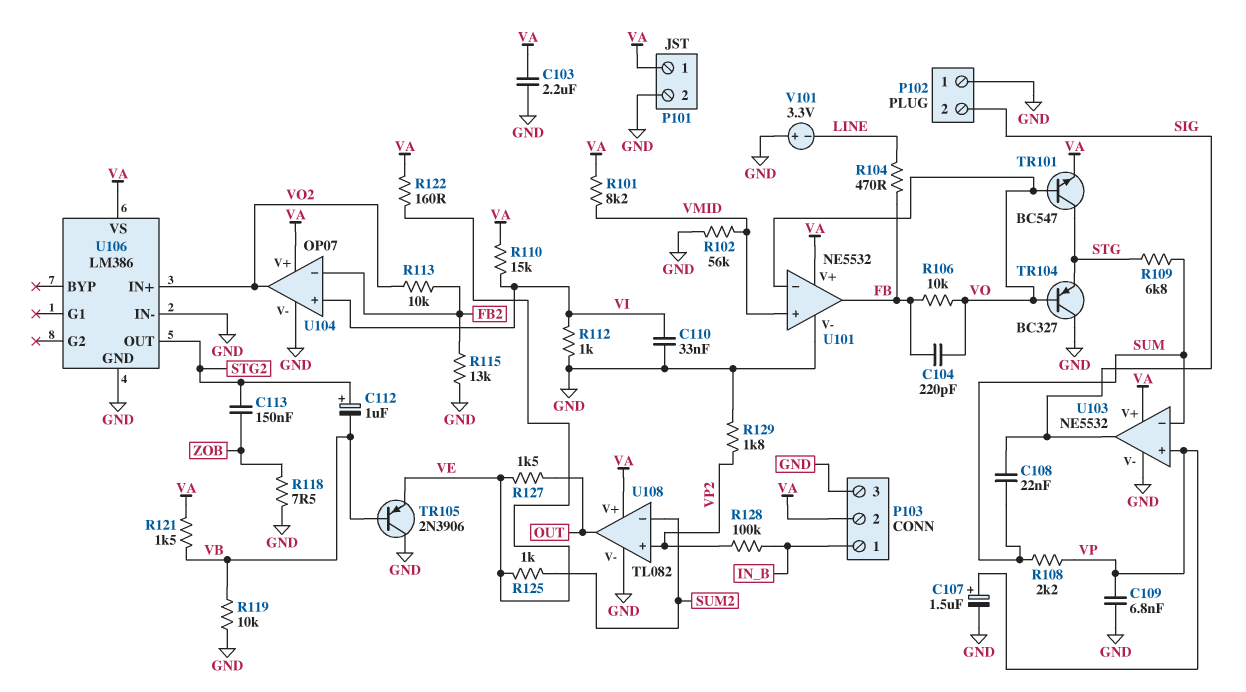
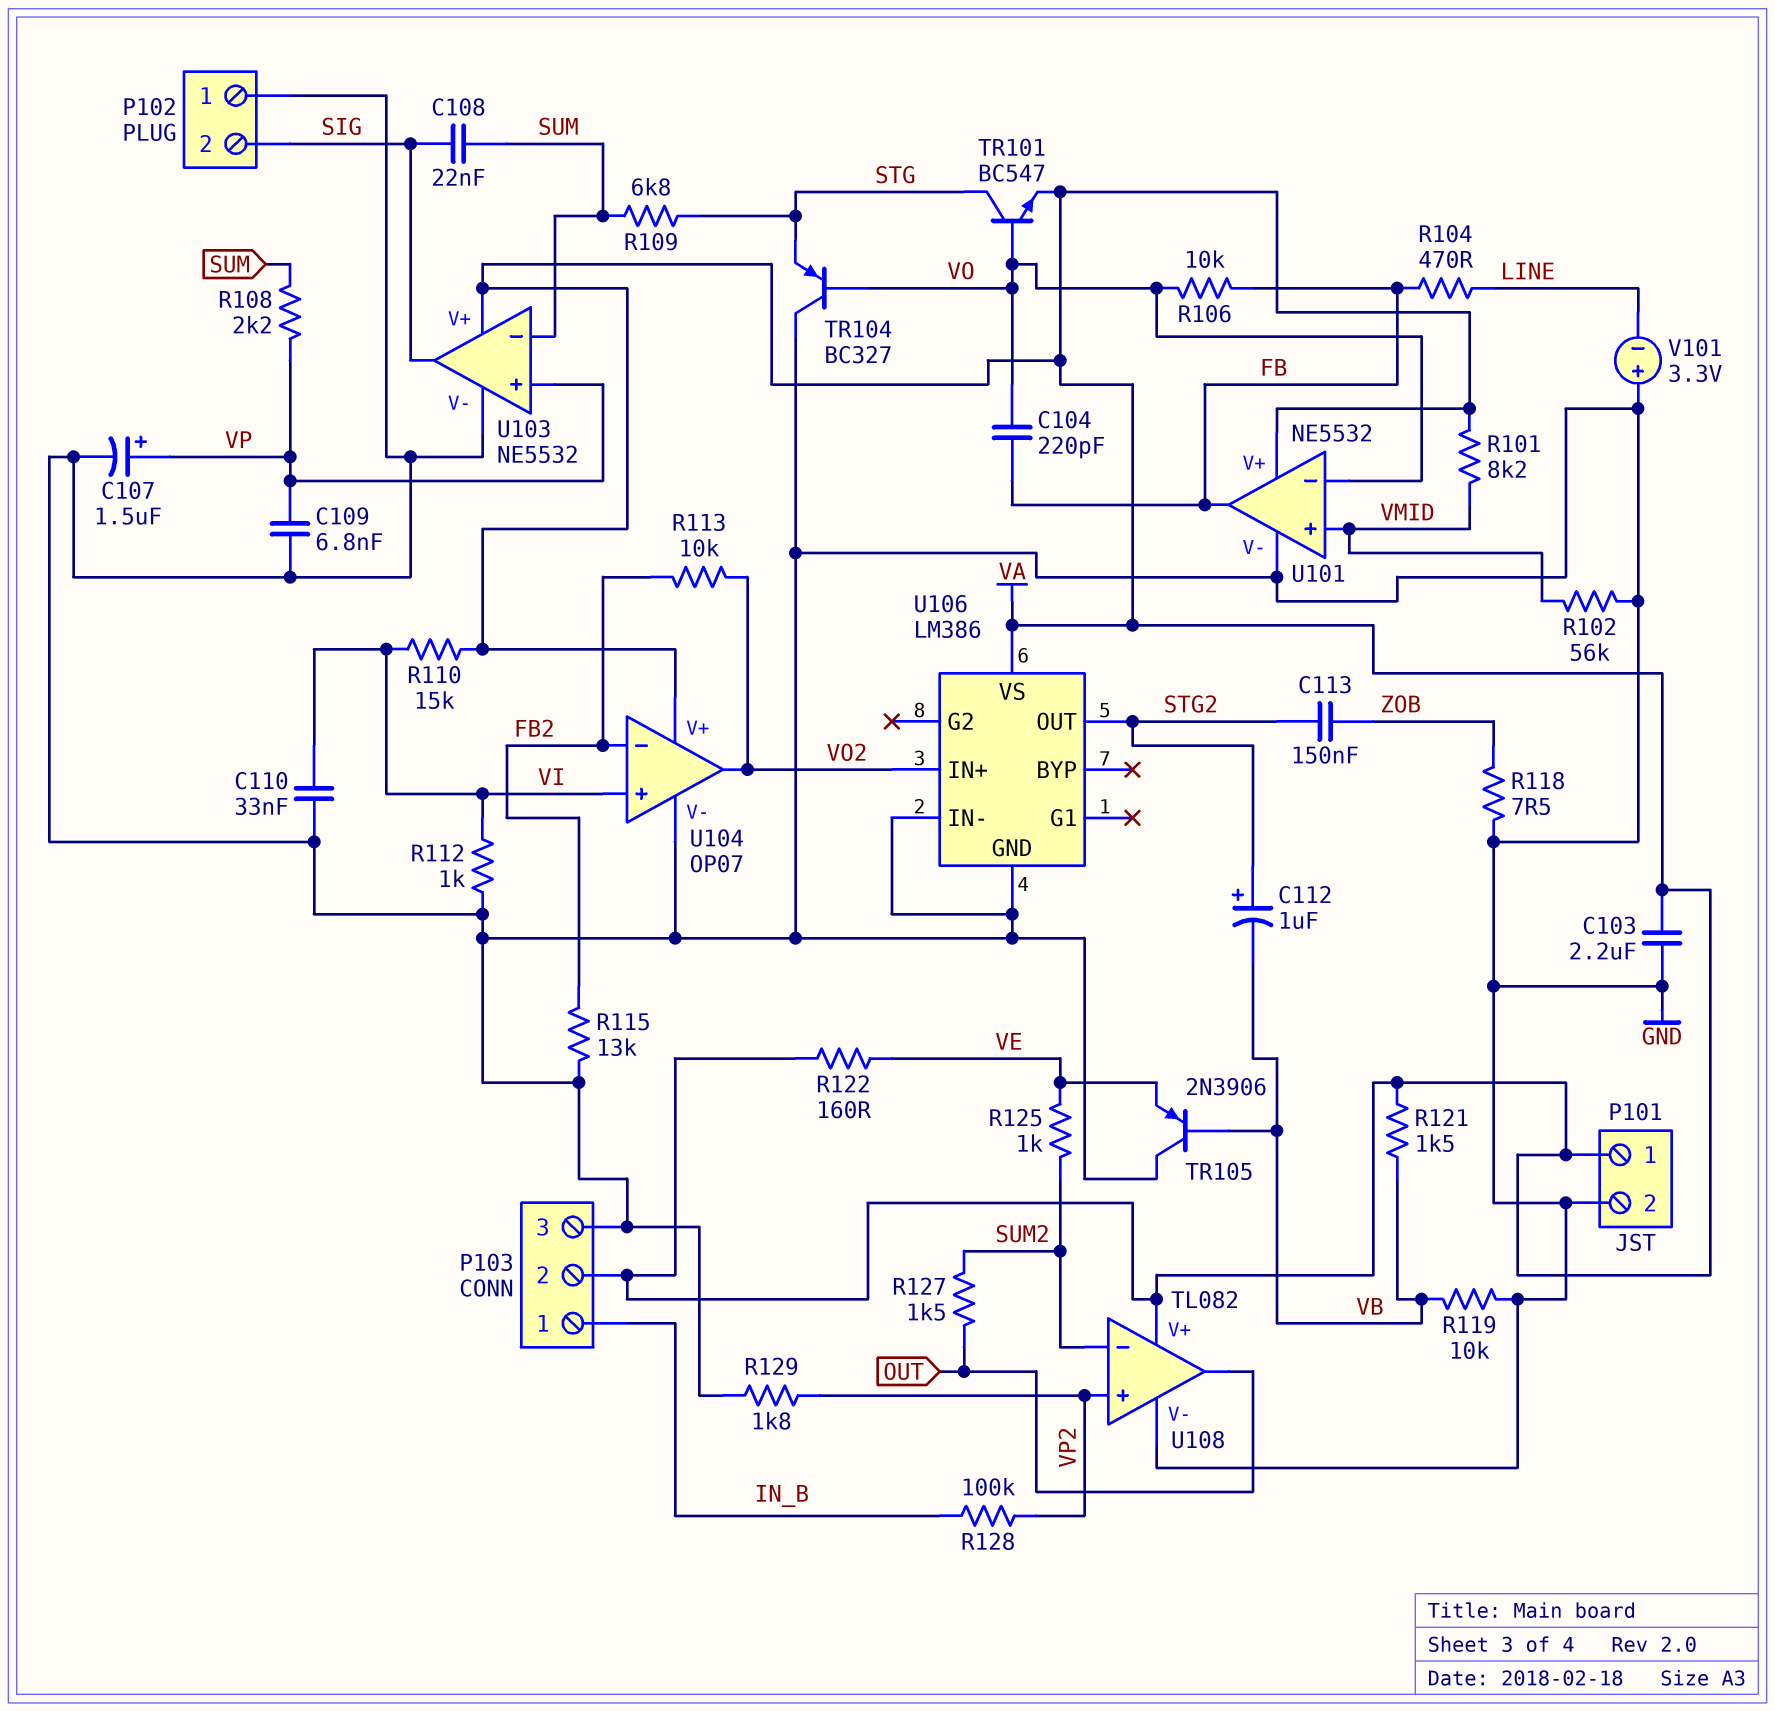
R127: 1.5k (OUT, VE) -> 1.5k (OUT, SUM2)

